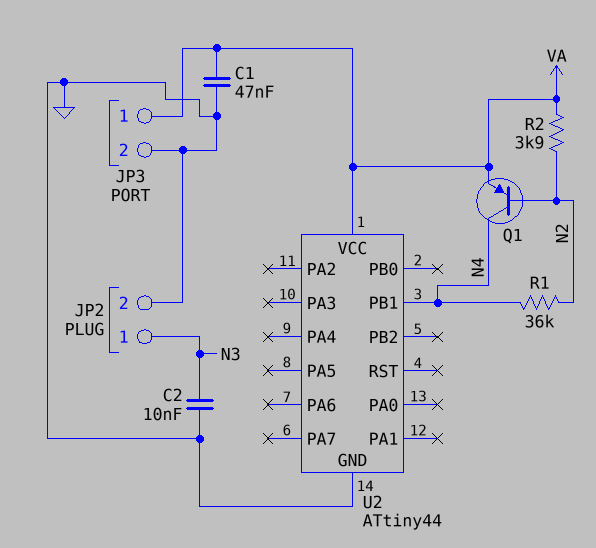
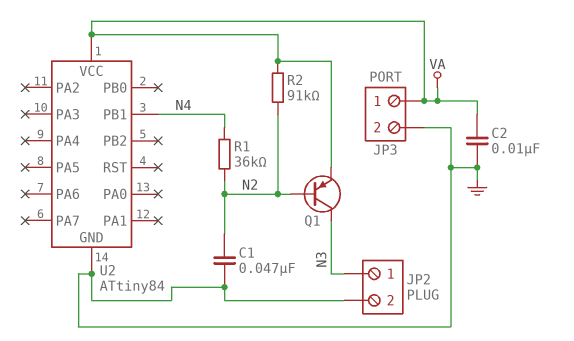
C1: 47nF (GND, VA) -> 47nF (GND, N2)
C2: 10nF (GND, N3) -> 10nF (GND, VA)
Q1: PNP (B N2, C N4, E VA) -> PNP (B N2, C N3, E VA)
R2: 3.9k (N2, VA) -> 91k (N2, VA)
U2: ATtiny44 -> ATtiny84

